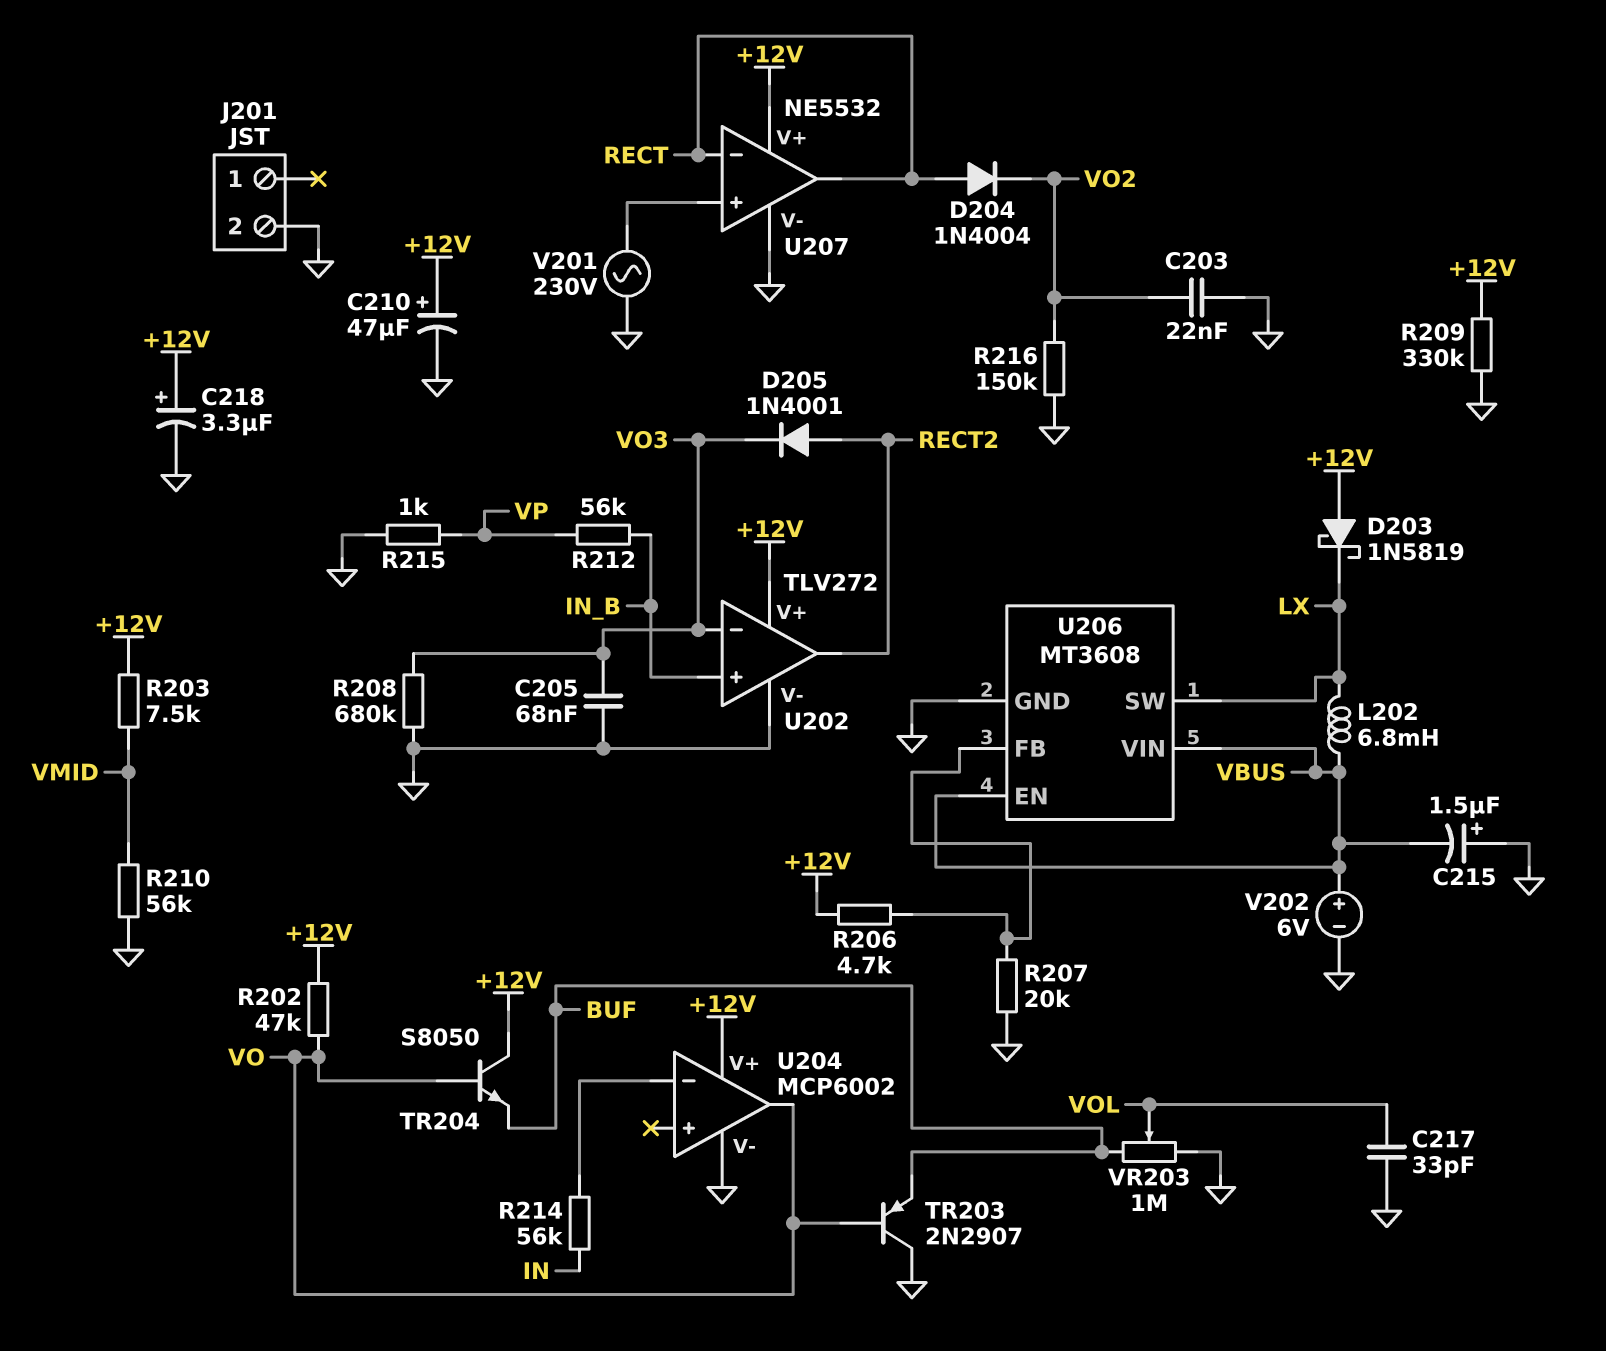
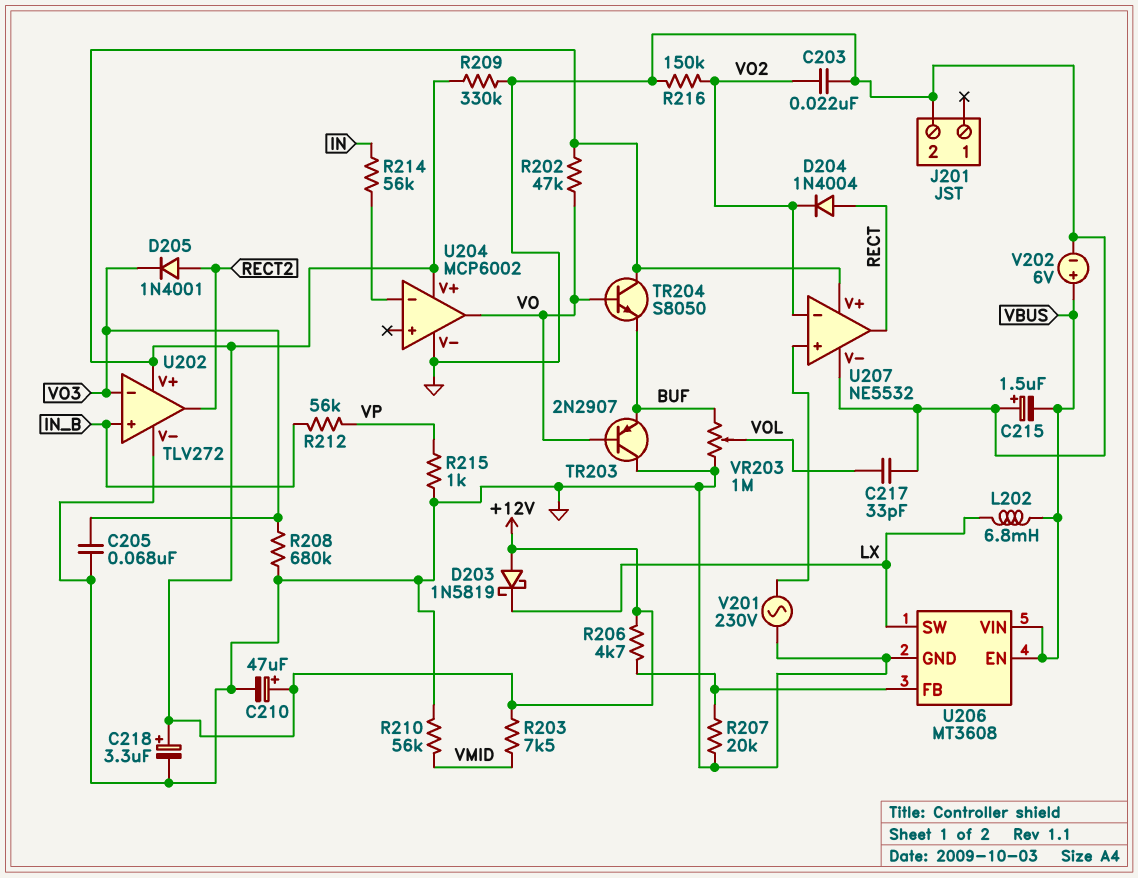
U207 pin in-: RECT -> VO2

